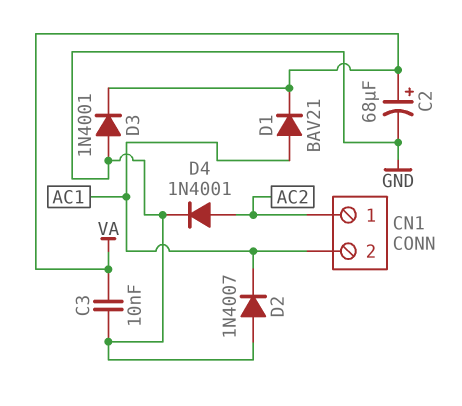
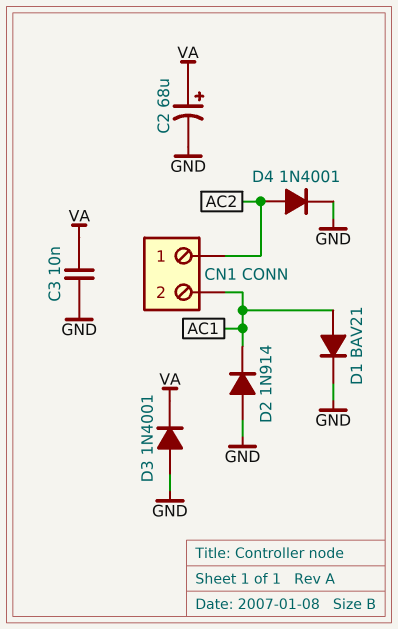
D1: diode BAV21 (A AC1, K VA) -> diode BAV21 (A AC1, K GND)
D2: diode 1N4007 (A GND, K AC1) -> diode 1N914 (A GND, K AC1)

